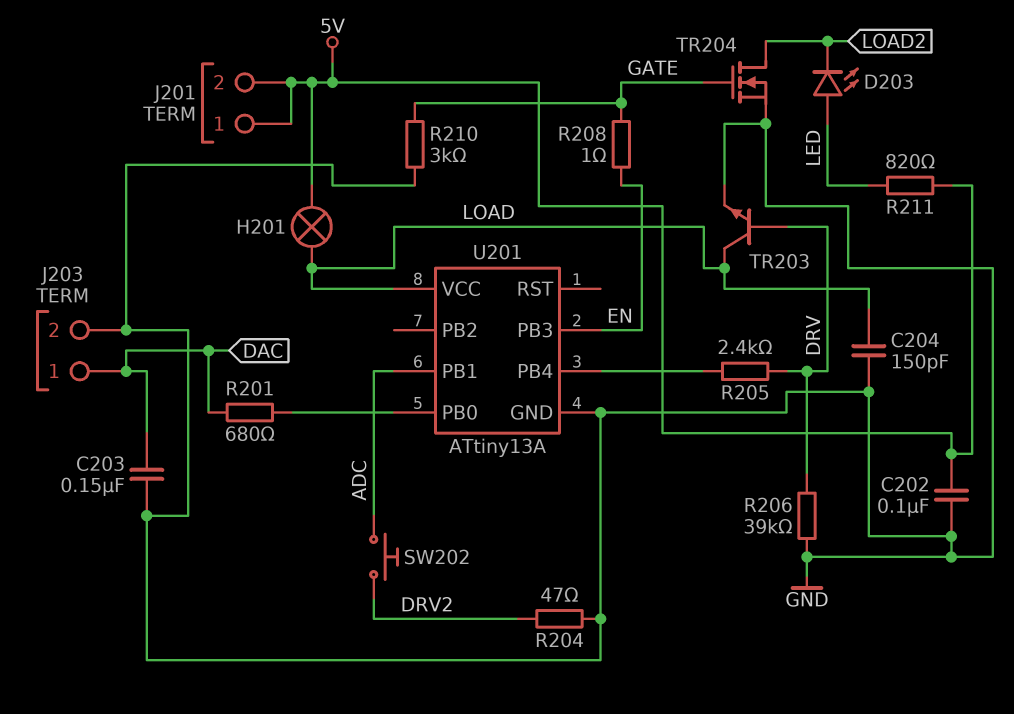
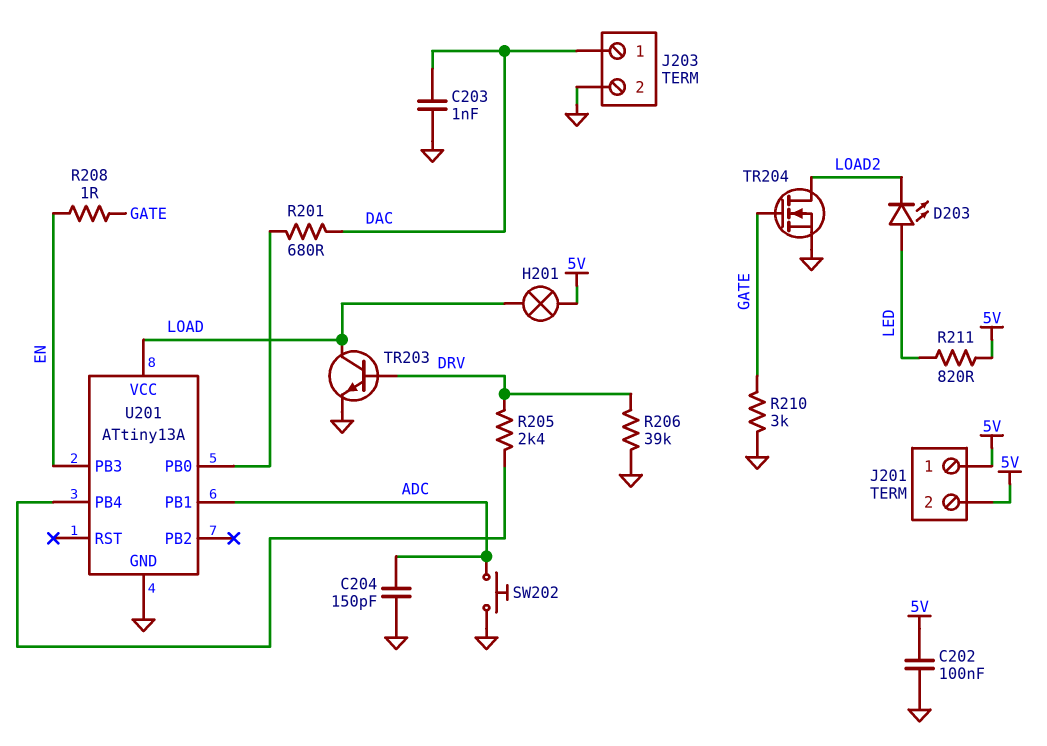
C203: 150nF (DAC, GND) -> 1nF (DAC, GND)
C204: 150pF (GND, LOAD) -> 150pF (ADC, GND)
R204: 47 (DRV2, GND) -> none
SW202: button (ADC, DRV2) -> button (ADC, GND)

